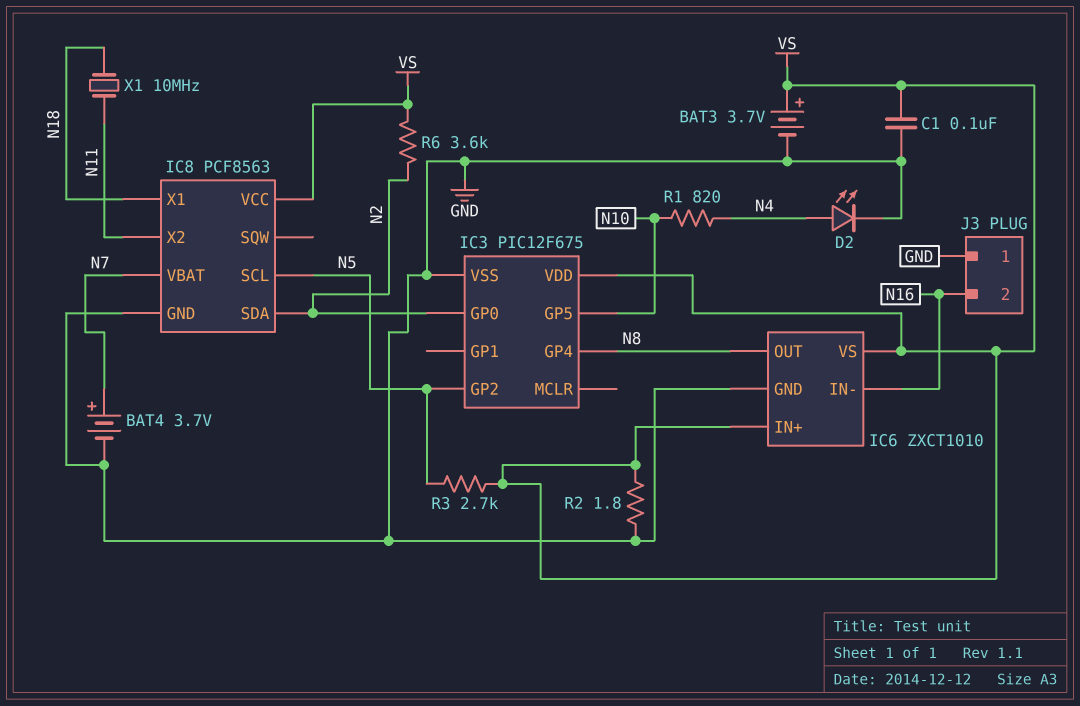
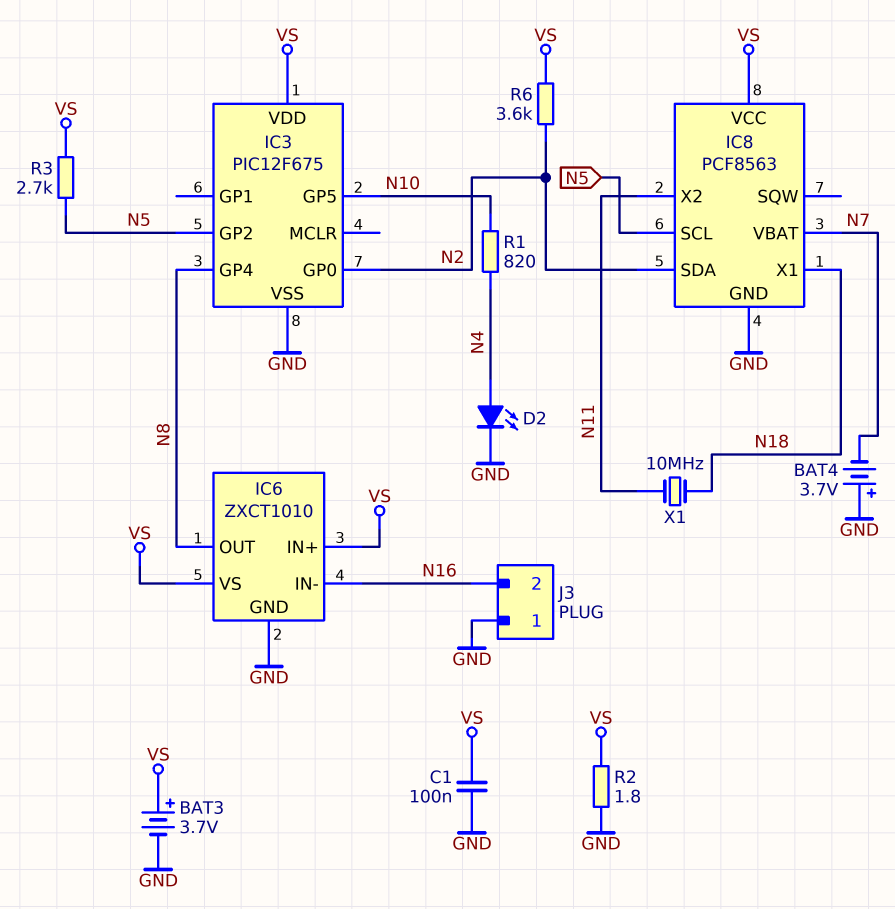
BAT4: 3.7V (plus N7, minus GND) -> 3.7V (plus GND, minus N7)

